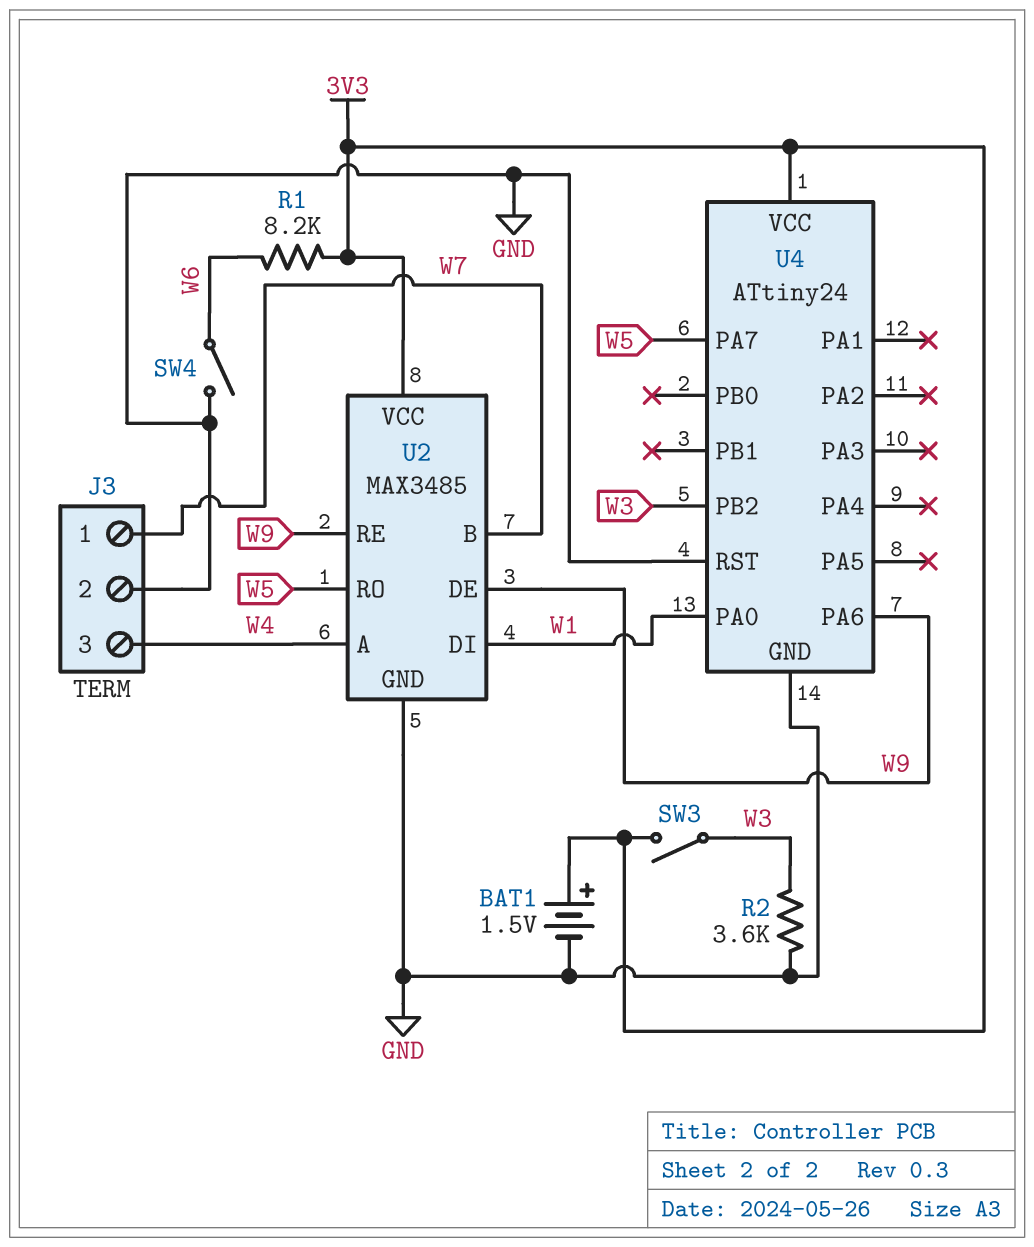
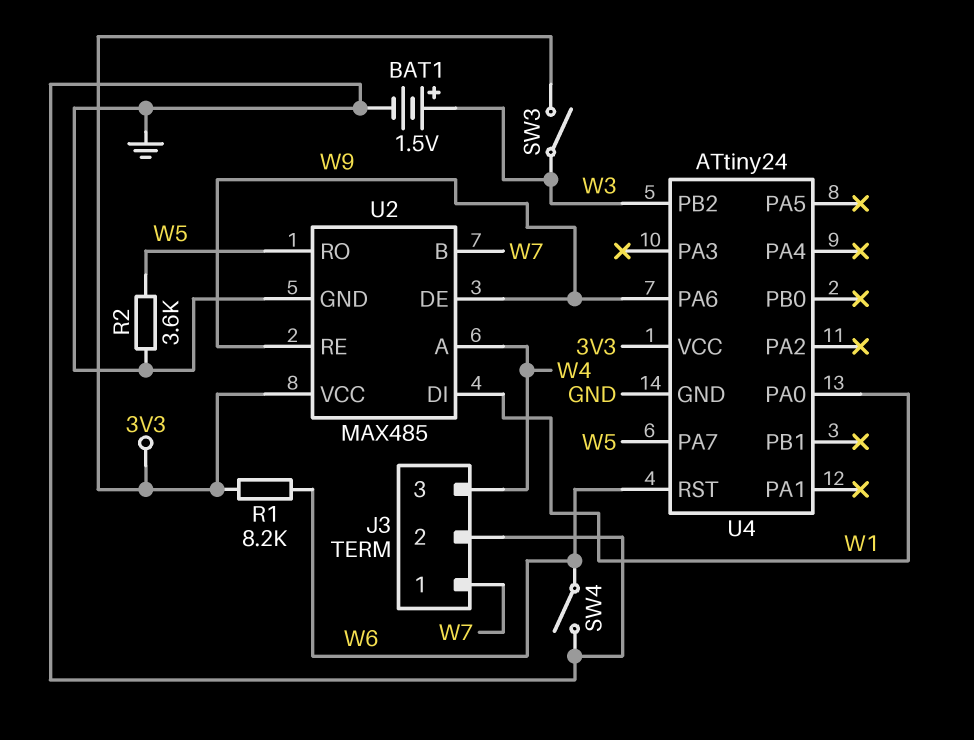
BAT1: 1.5V (plus 3V3, minus GND) -> 1.5V (plus W3, minus GND)
R2: 3.6k (GND, W3) -> 3.6k (GND, W5)
U2: MAX3485 -> MAX485
U4 pin RST: GND -> W6

